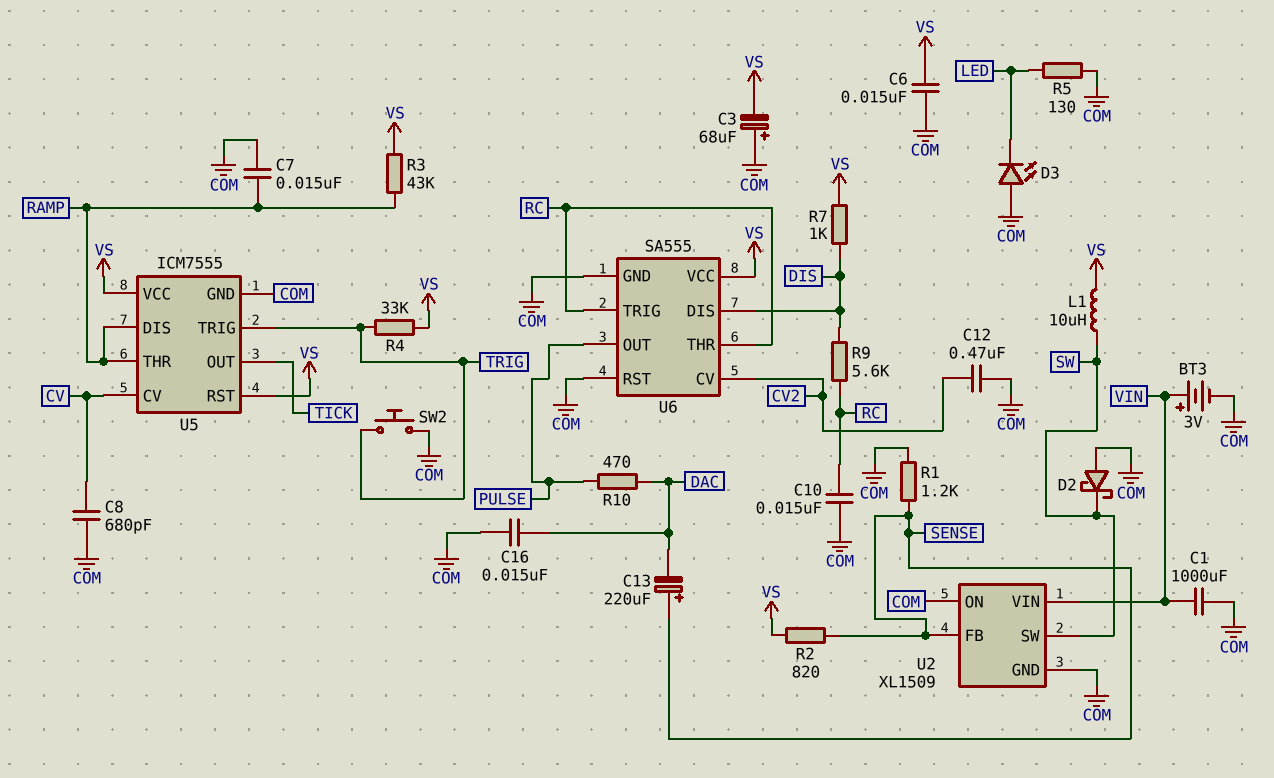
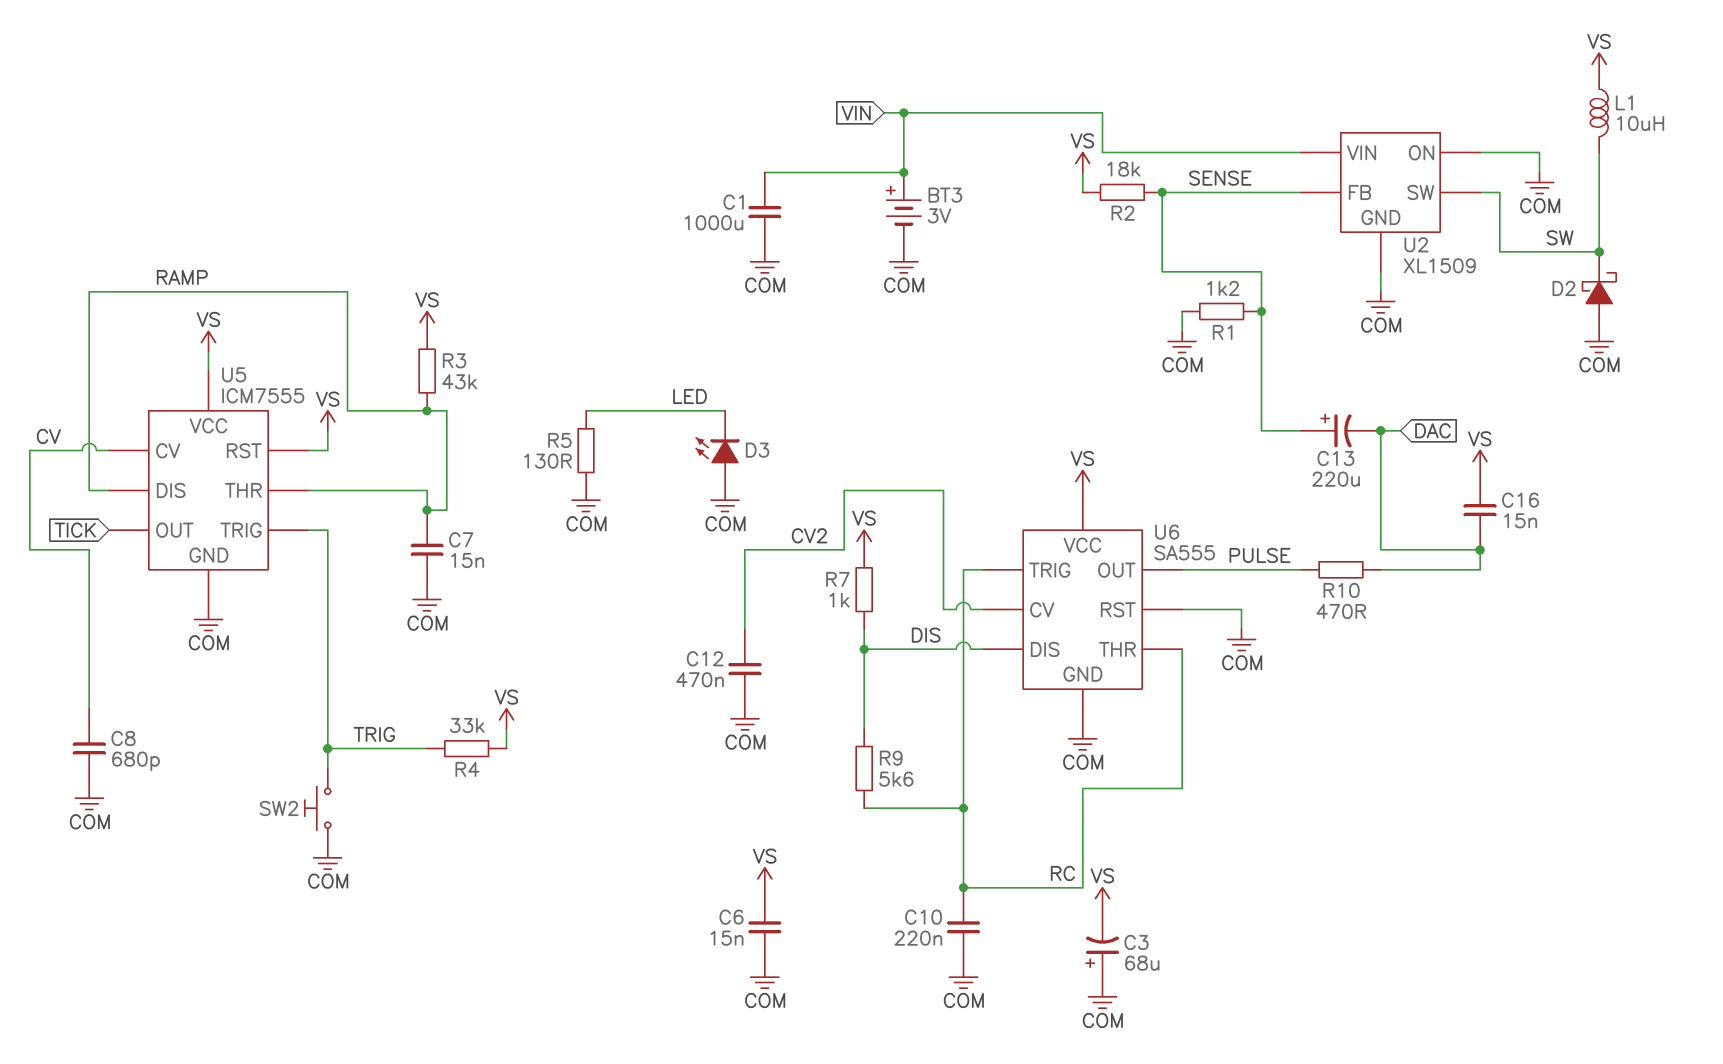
C10: 15nF (COM, RC) -> 220nF (COM, RC)
C16: 15nF (COM, DAC) -> 15nF (DAC, VS)
R2: 820 (SENSE, VS) -> 18k (SENSE, VS)

